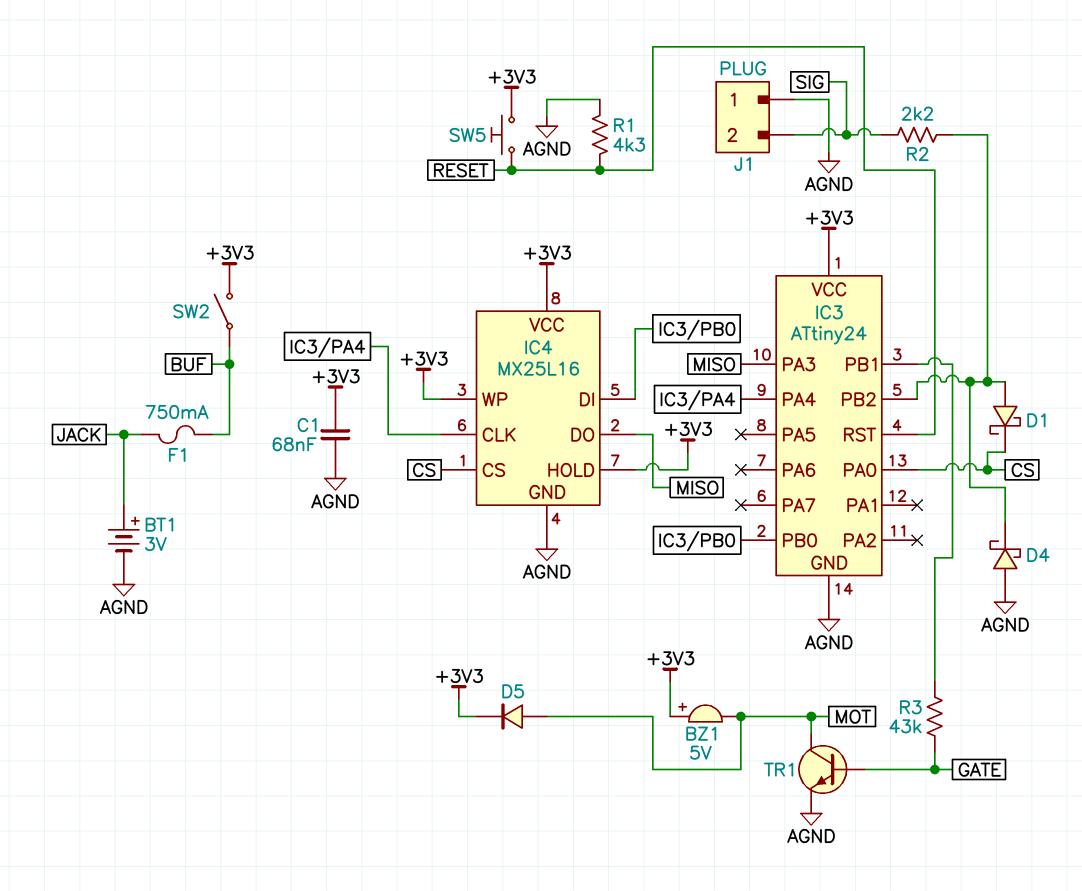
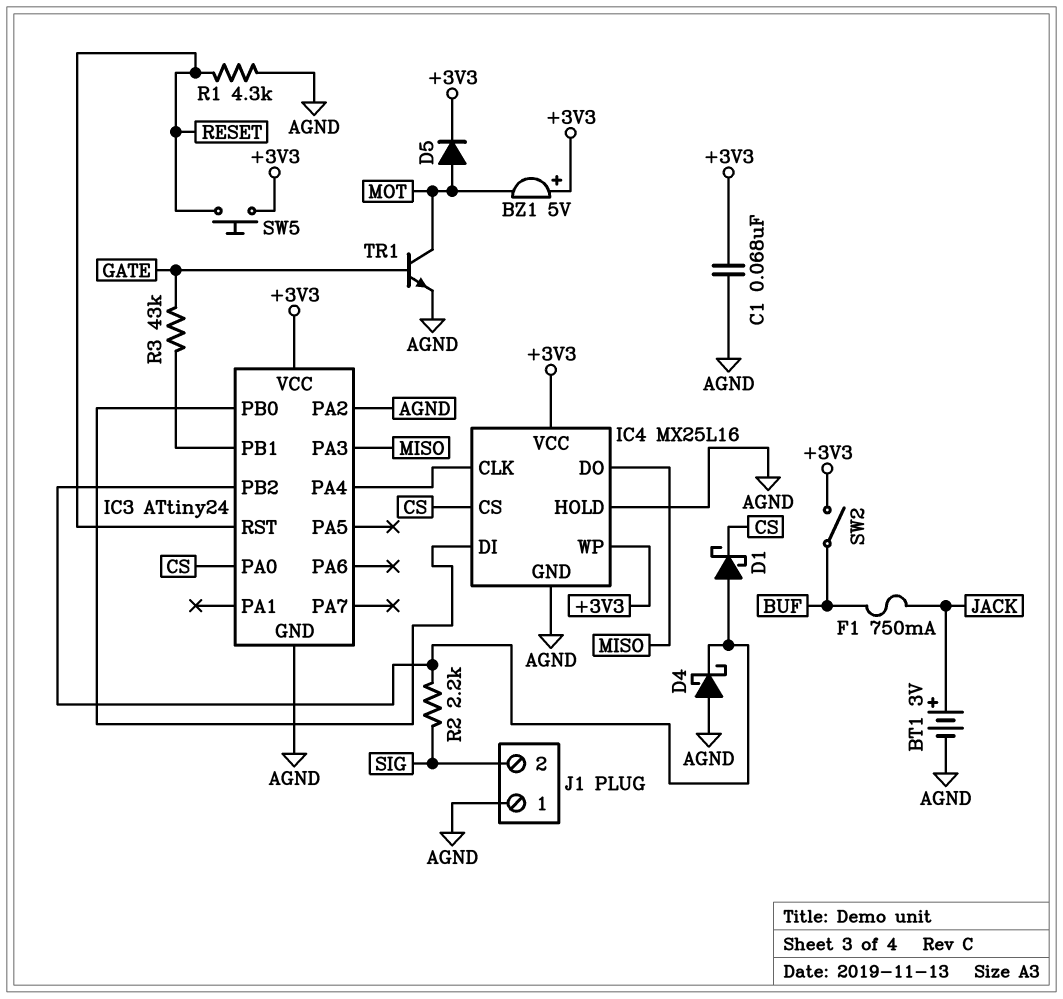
IC3 pin PA2: none -> AGND
IC4 pin HOLD: +3V3 -> AGND

